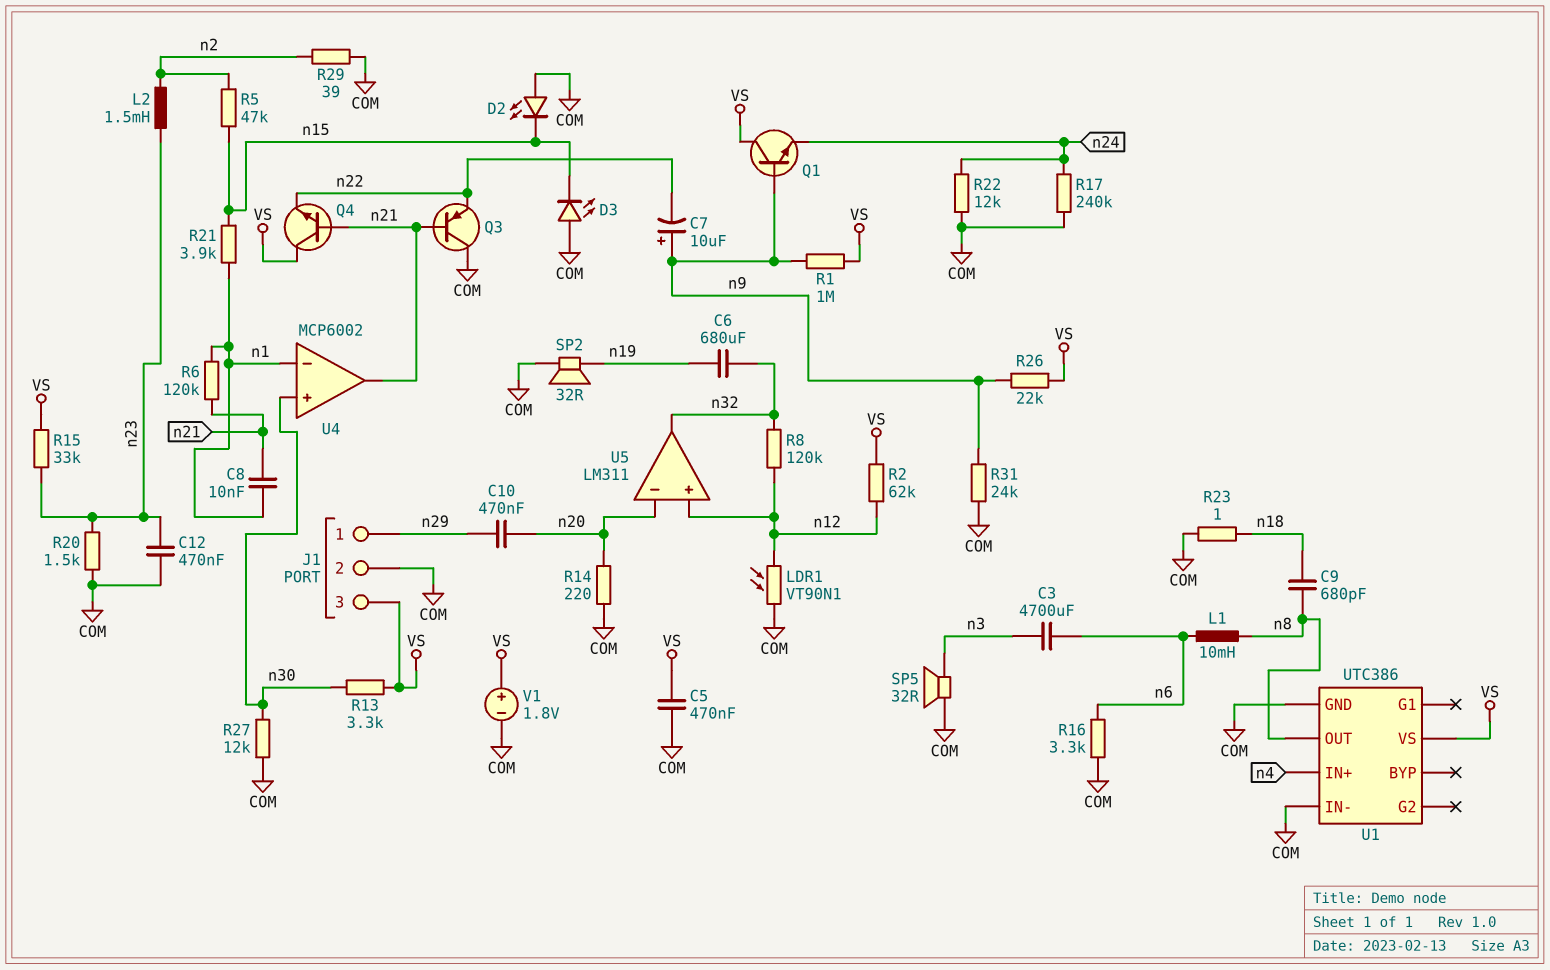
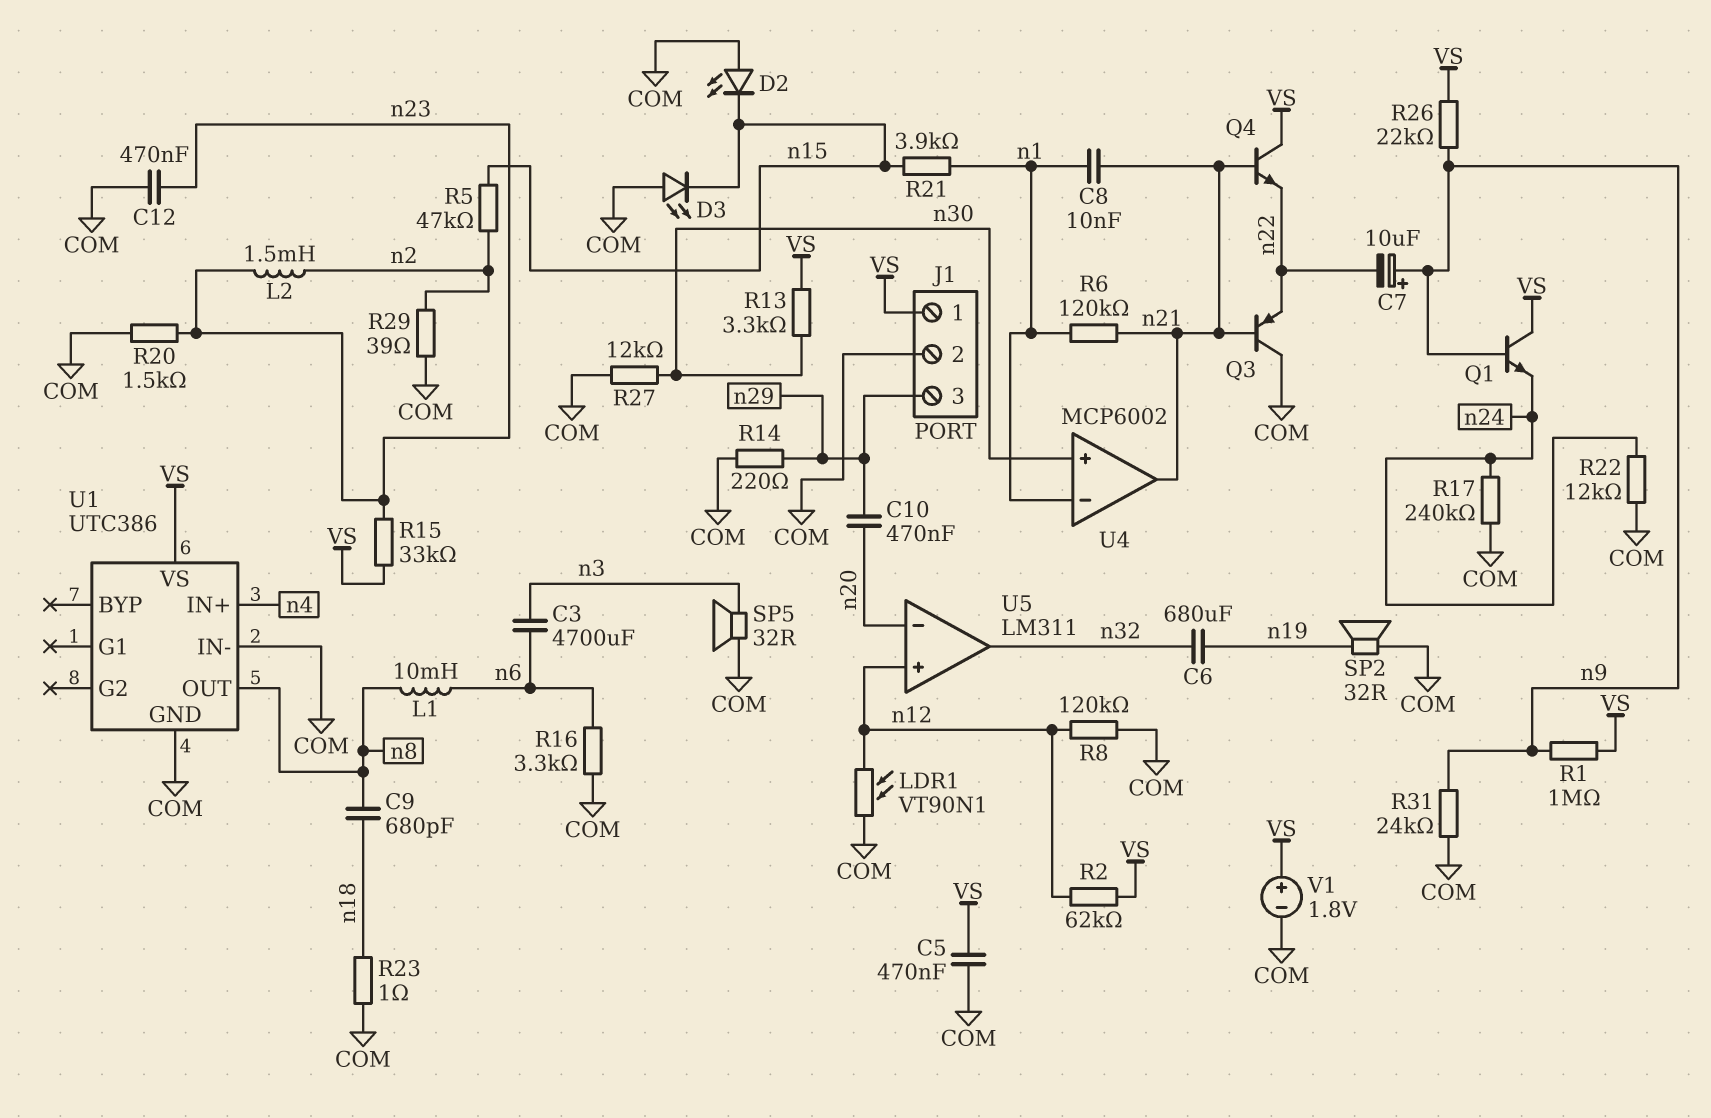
J1 pin 1: n29 -> VS
J1 pin 3: VS -> n29
R8: 120k (n12, n32) -> 120k (COM, n12)
R14: 220 (COM, n20) -> 220 (COM, n29)

